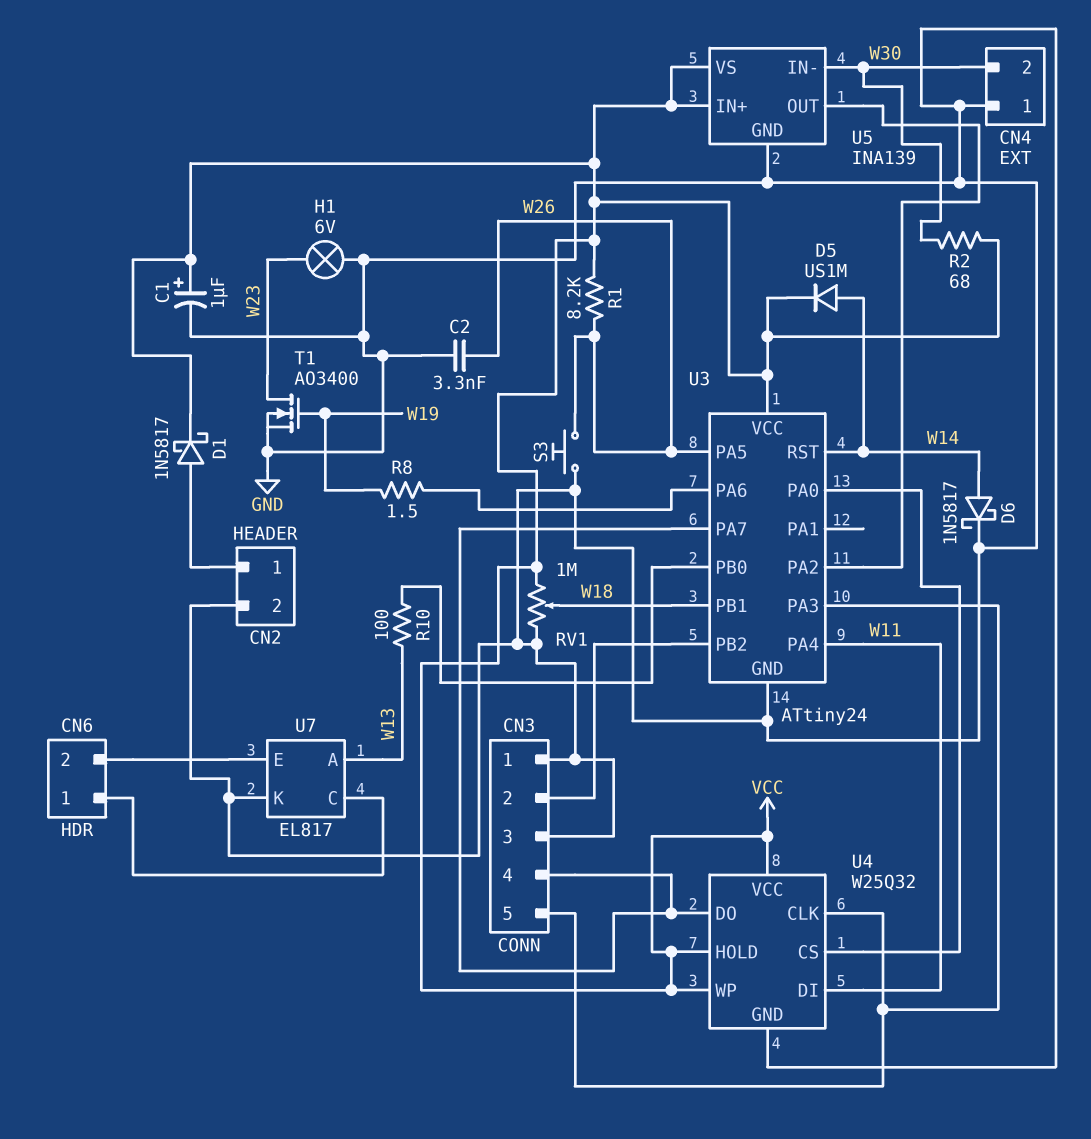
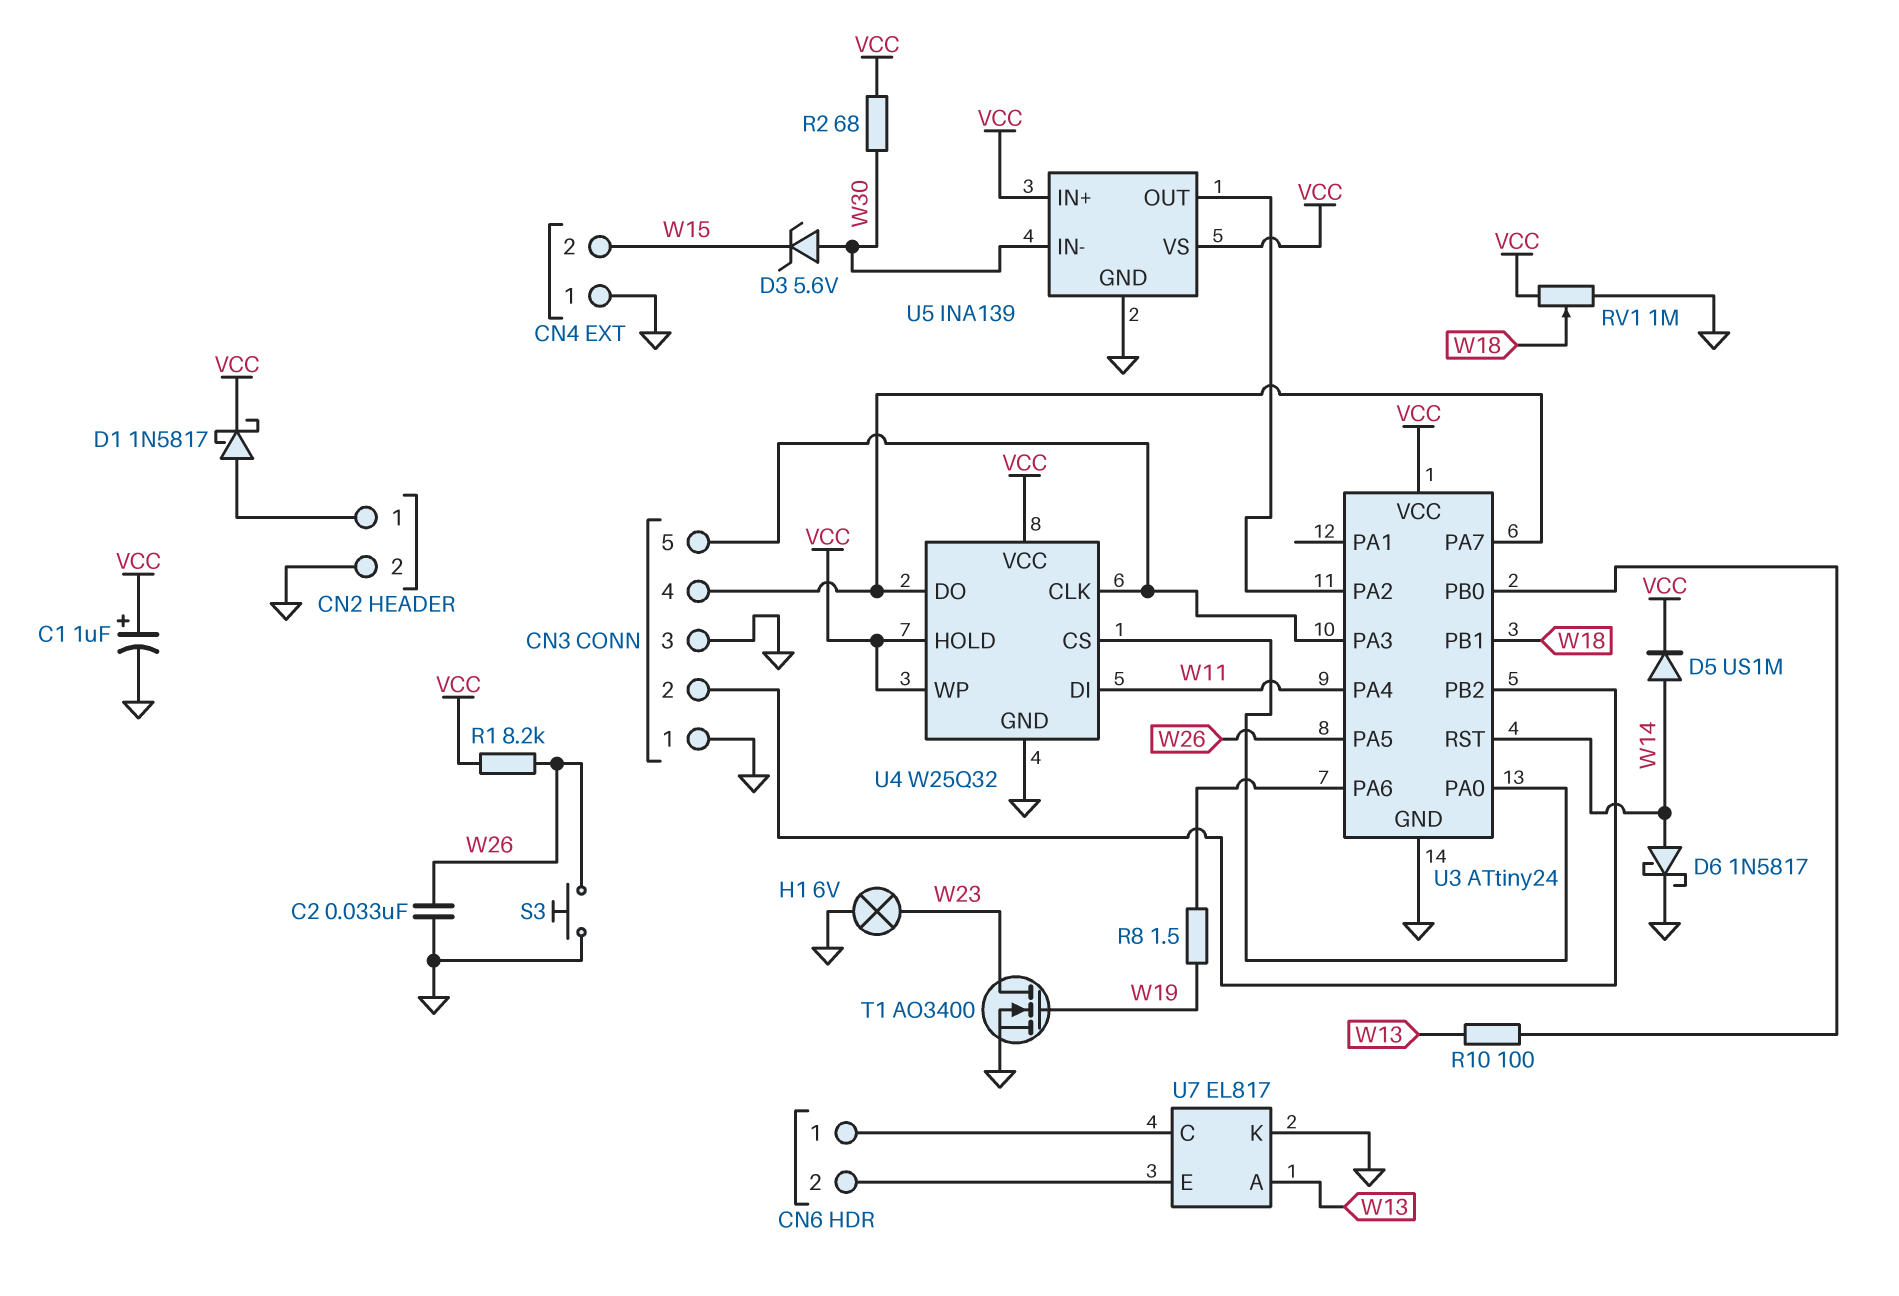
C2: 3.3nF (GND, W26) -> 33nF (GND, W26)
CN4 pin 2: W30 -> W15
D3: none -> zener 5.6V (A W30, K W15)

